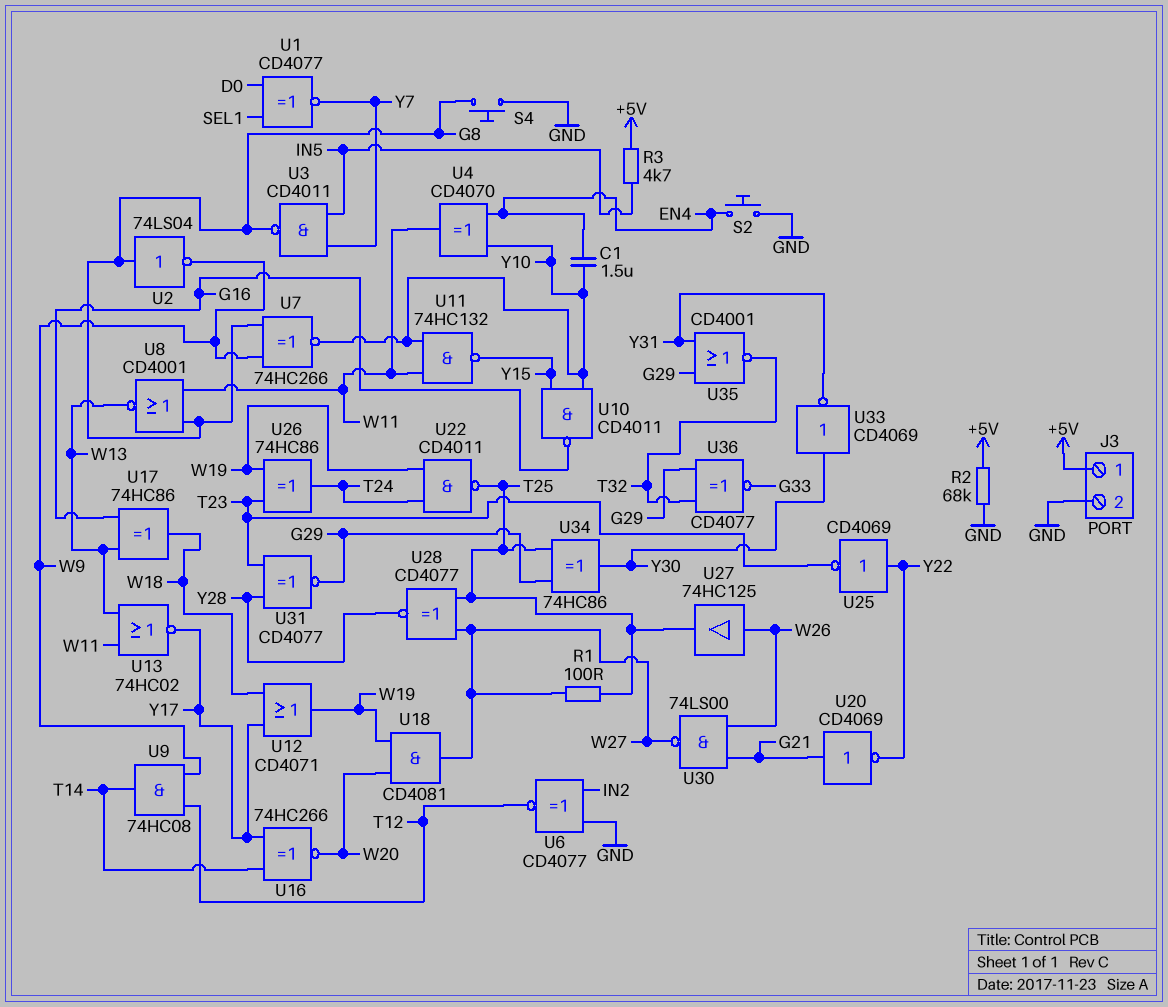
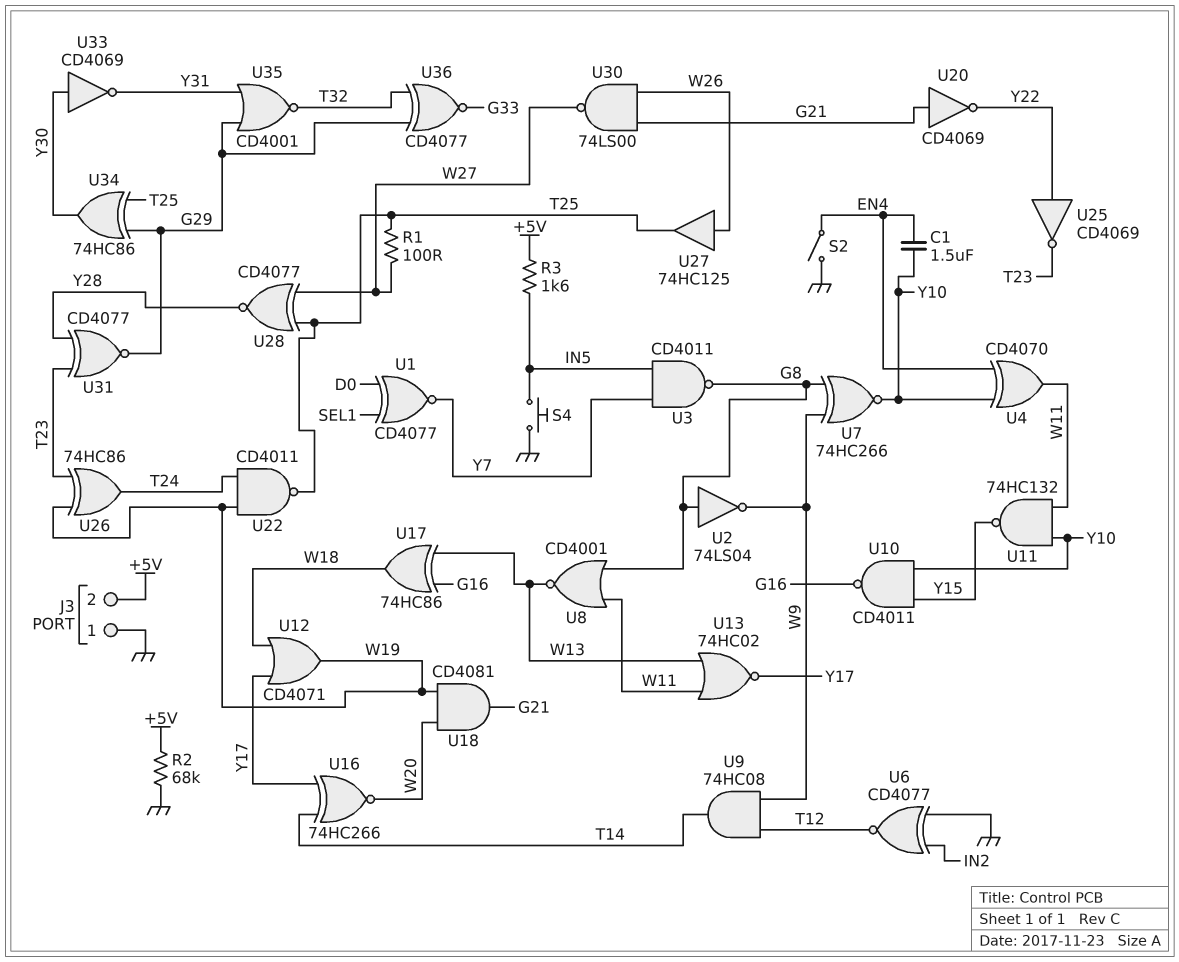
J3 pin 1: +5V -> GND
J3 pin 2: GND -> +5V
R3: 4.7k (+5V, IN5) -> 1.6k (+5V, IN5)
S2: button (EN4, GND) -> switch (EN4, GND)
S4: button (G8, GND) -> button (GND, IN5)
U18: AND CD4081 (in W19, in W20, out W27) -> AND CD4081 (in W19, in W20, out G21)

